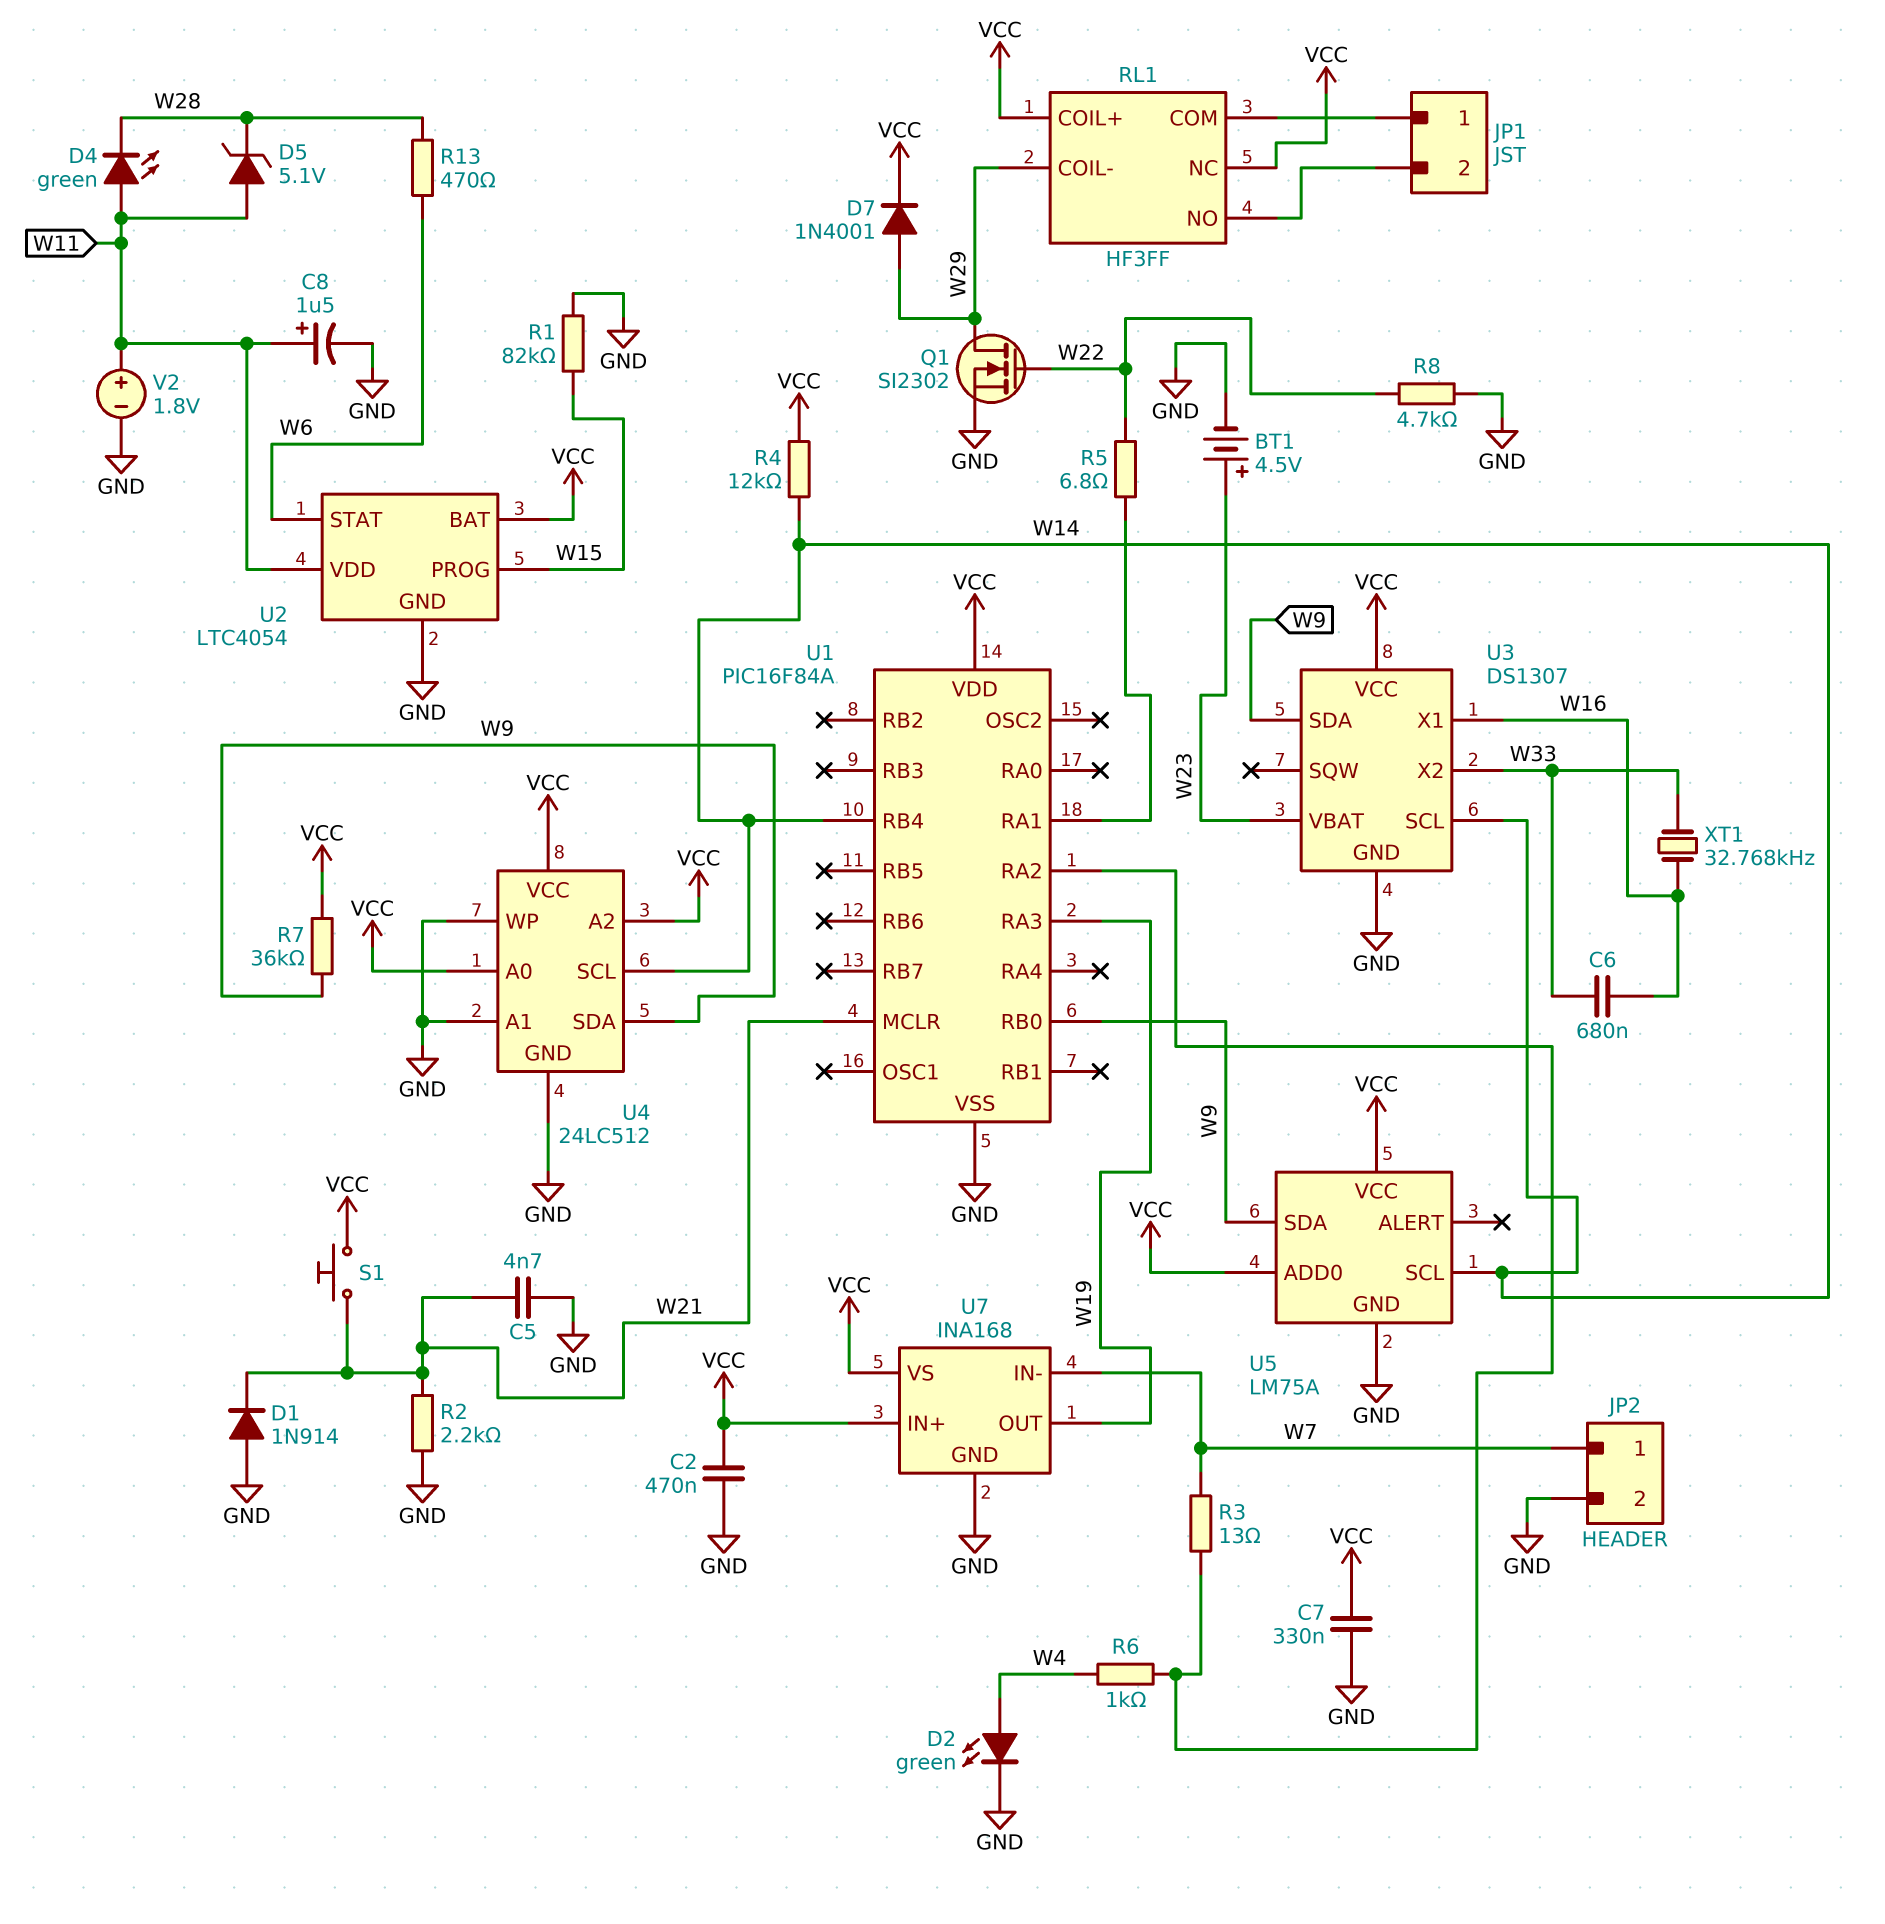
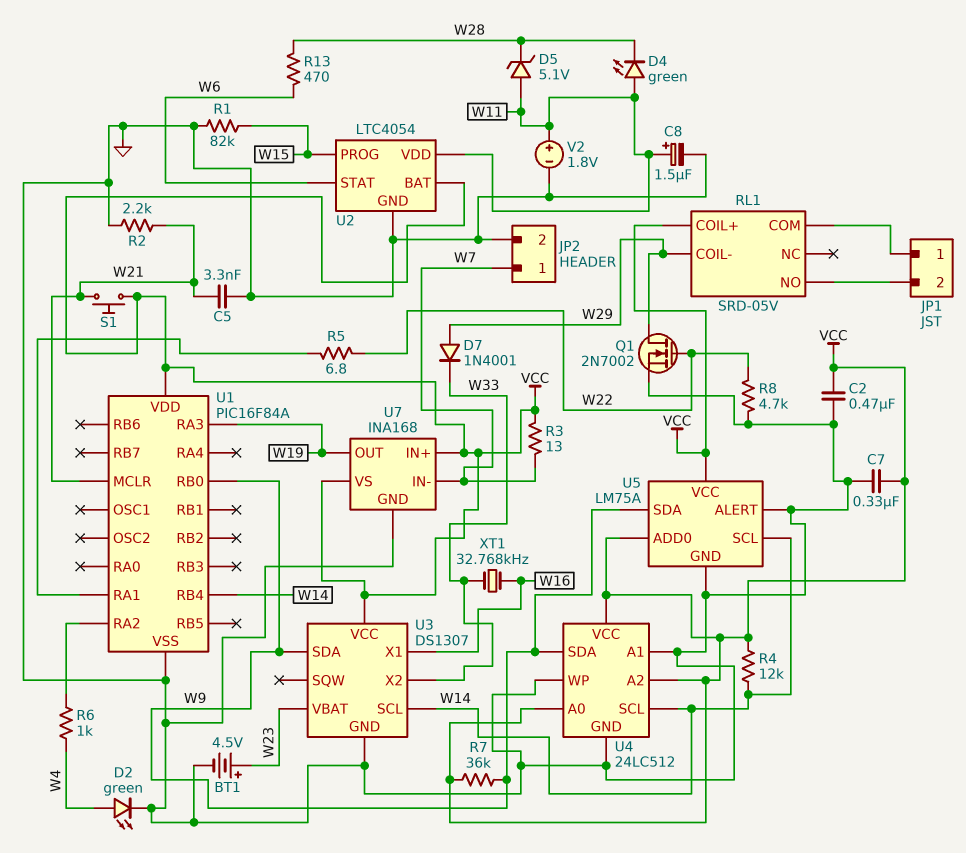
C5: 4.7nF (GND, W21) -> 3.3nF (GND, W21)
C6: 680nF (W16, W33) -> none
D1: diode 1N914 (A GND, K W21) -> none
D7: diode 1N4001 (A W29, K VCC) -> diode 1N4001 (A W29, K W33)
Q1: NMOS SI2302 (G W22, D W29, S GND) -> NMOS 2N7002 (G W22, D W29, S GND)
R3: 13 (U1/RA2, W7) -> 13 (VCC, W7)
RL1: HF3FF -> SRD-05V
RL1 pin NC: VCC -> none
U5 pin ALERT: none -> GND

